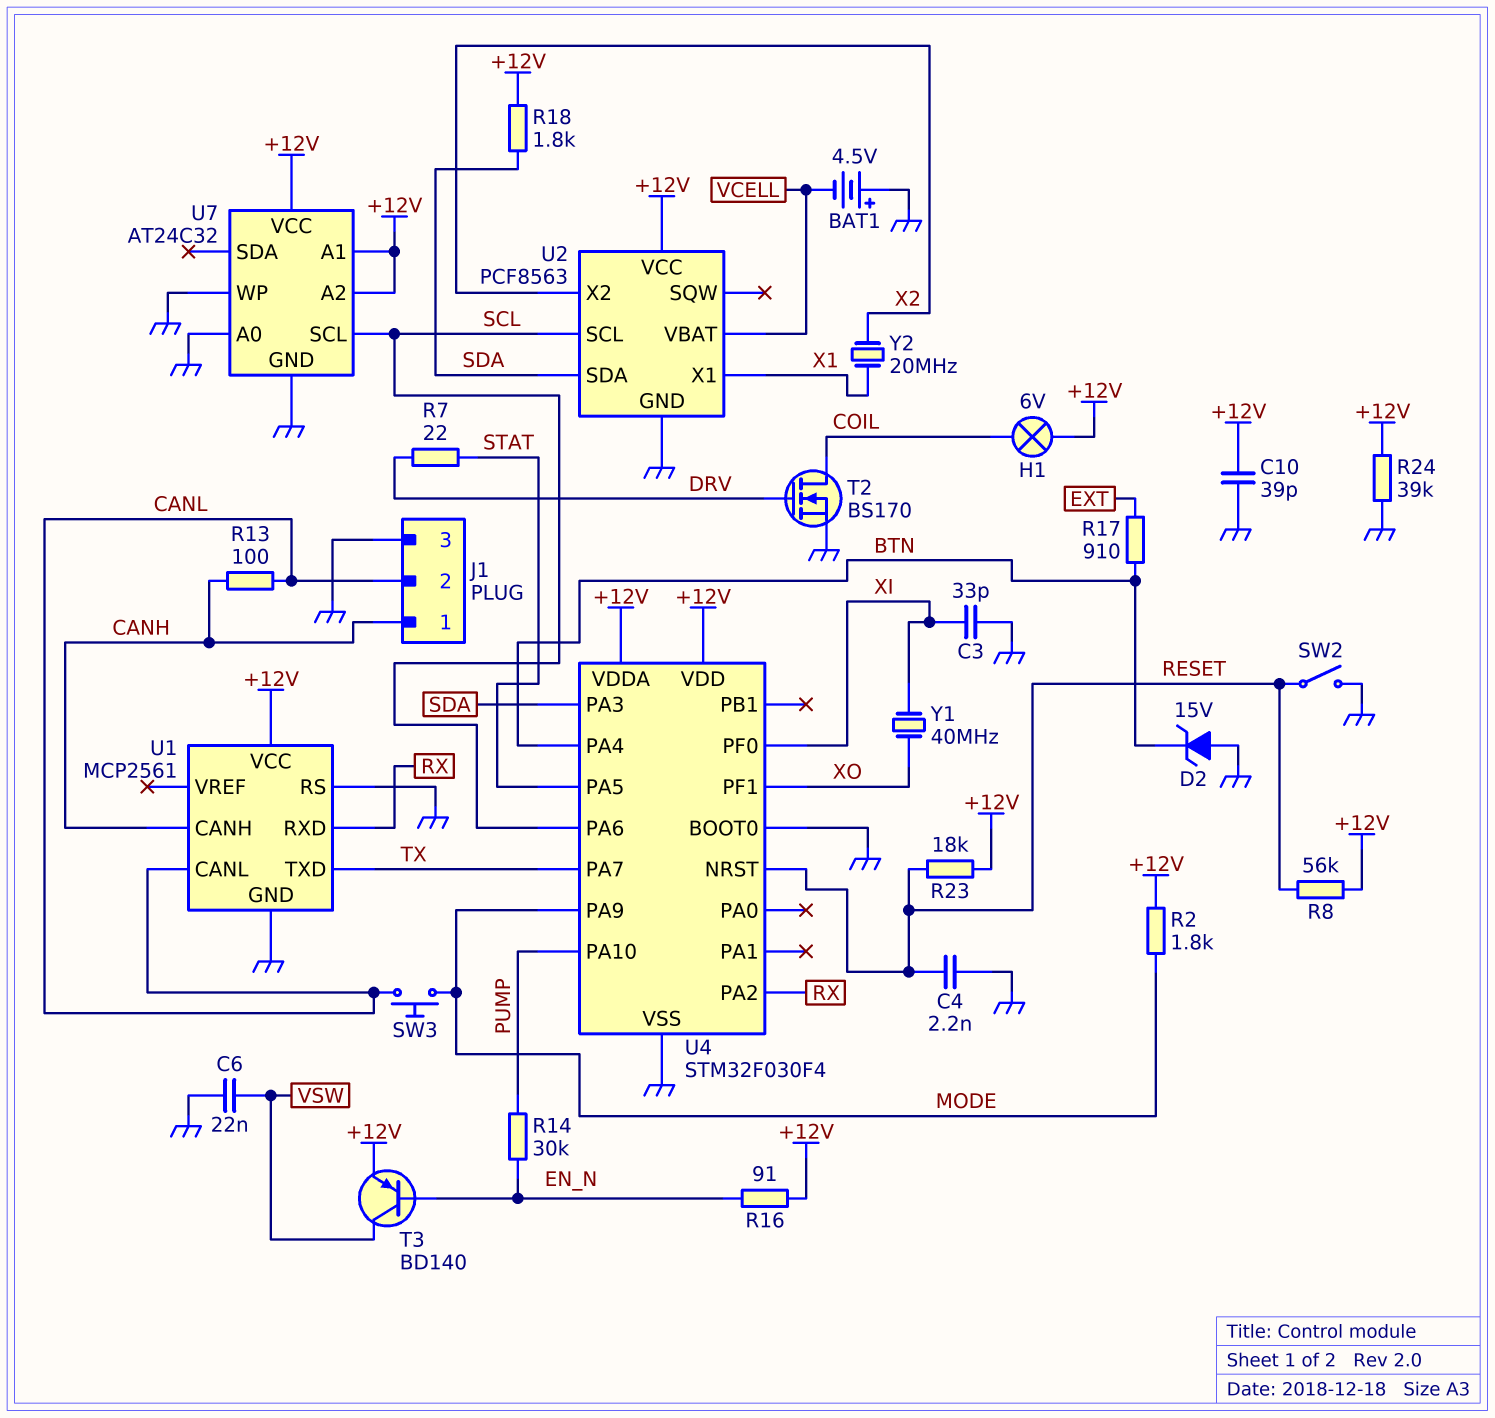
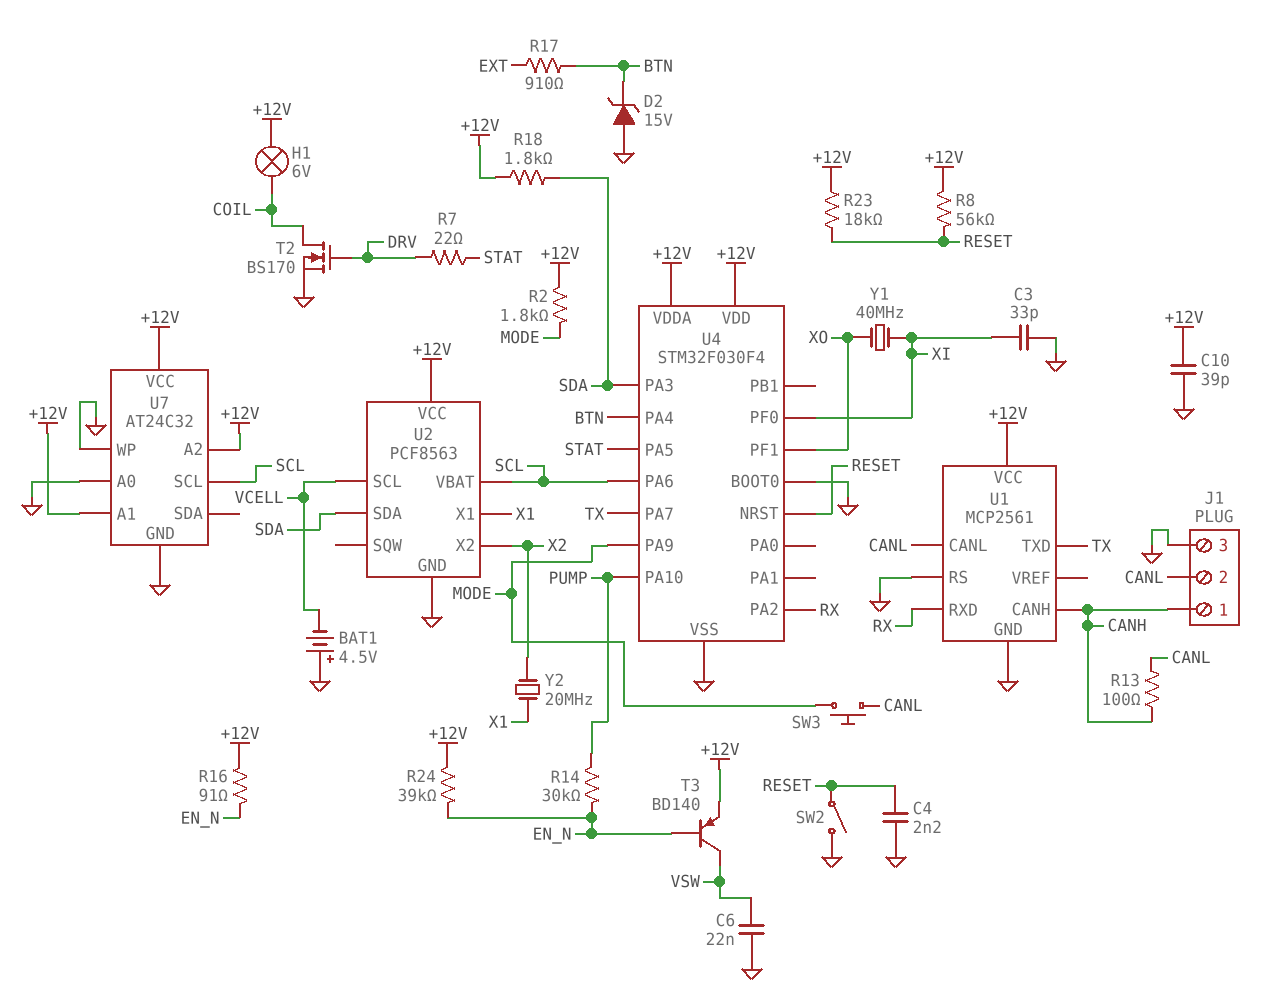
R24: 39k (+12V, GND) -> 39k (+12V, EN_N)
U2 pin SCL: SCL -> VCELL
U2 pin VBAT: VCELL -> SCL

